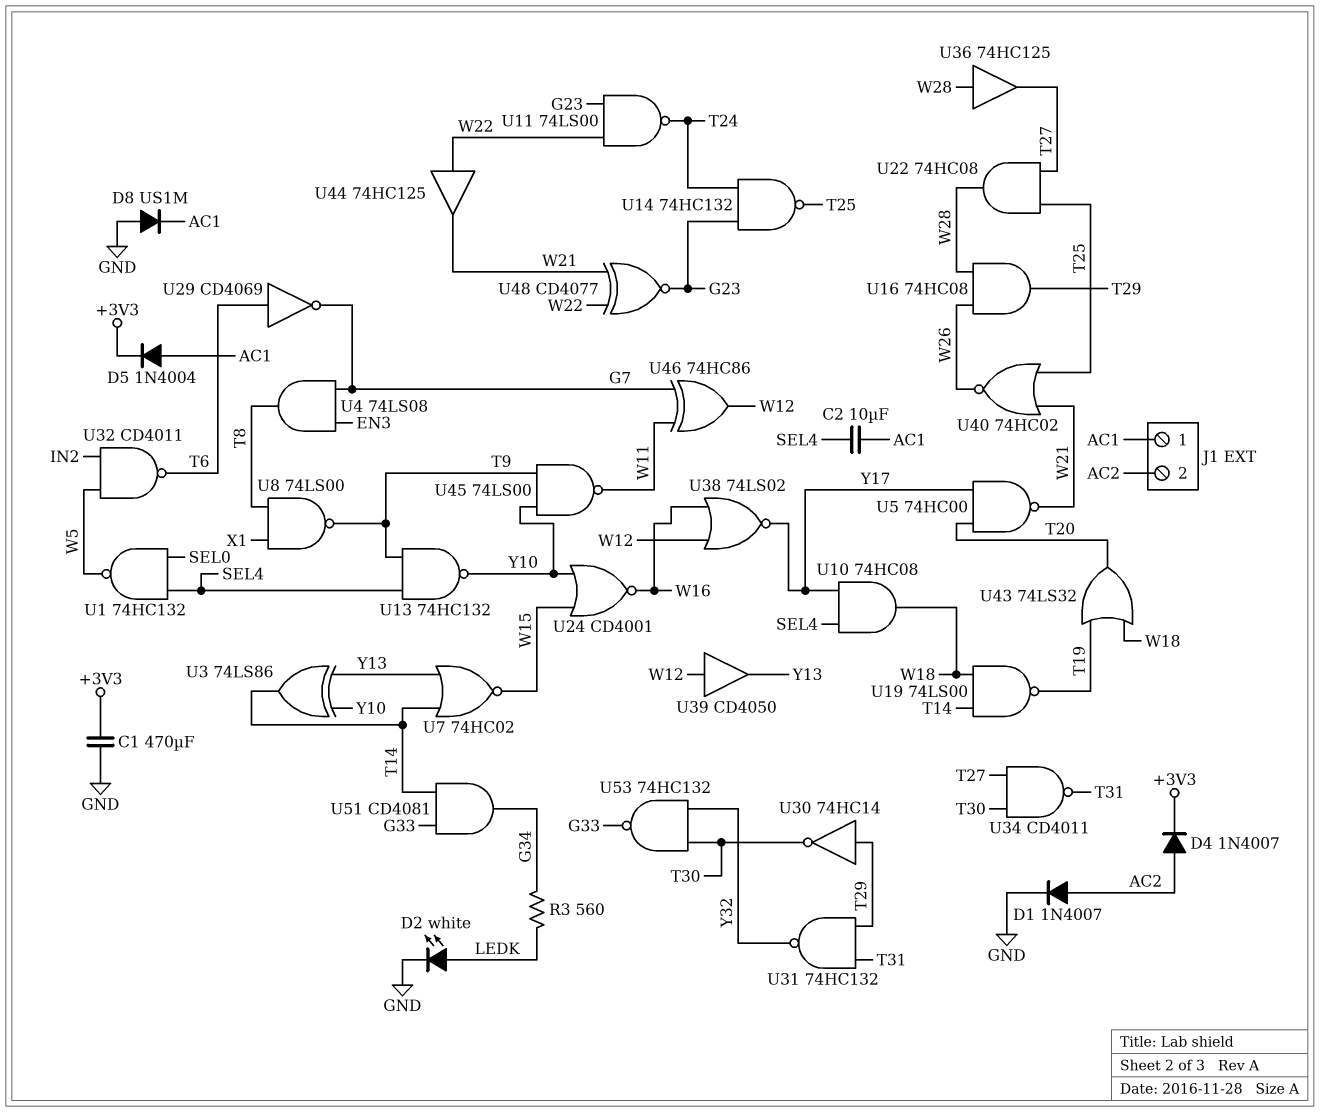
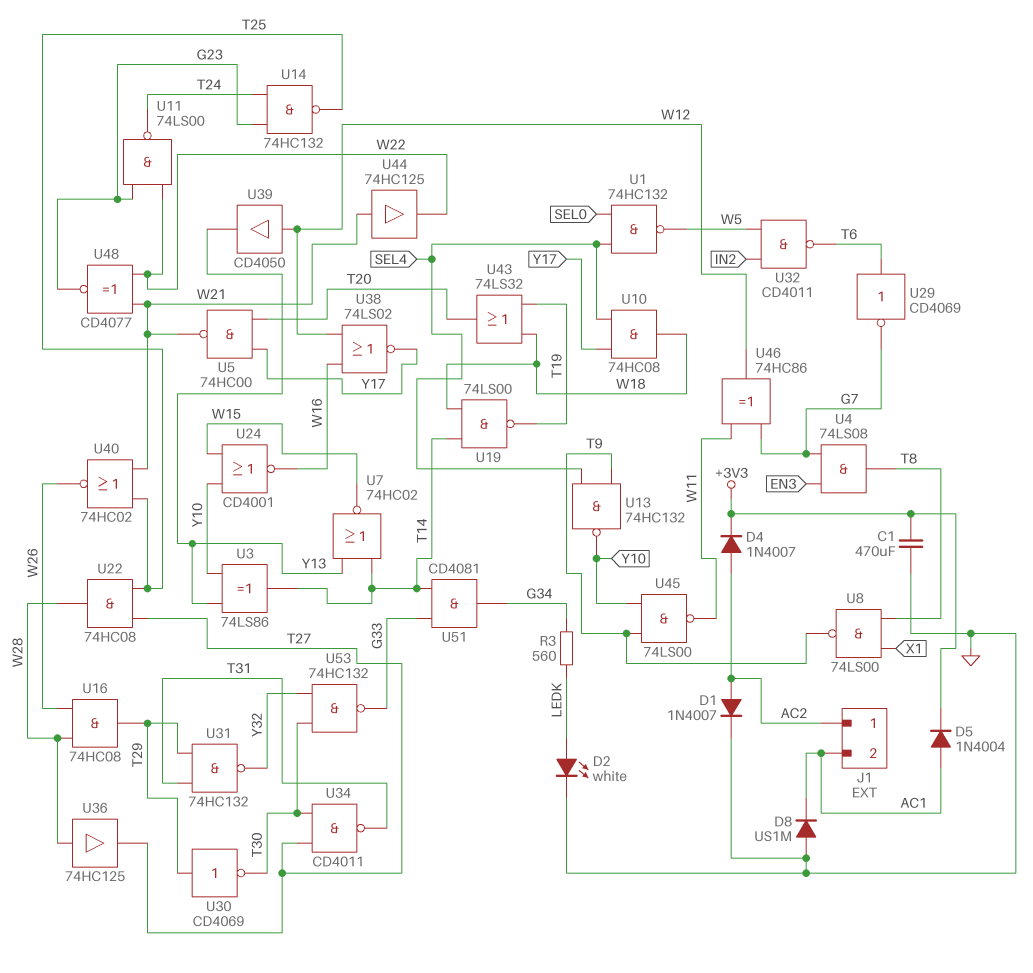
C2: 10uF (AC1, SEL4) -> none
J1 pin 1: AC1 -> AC2
J1 pin 2: AC2 -> AC1
U30: NOT 74HC14 (in T29, out T30) -> NOT CD4069 (in T29, out T30)
U44: buffer 74HC125 (in W22, out W21) -> buffer 74HC125 (in W21, out W22)

